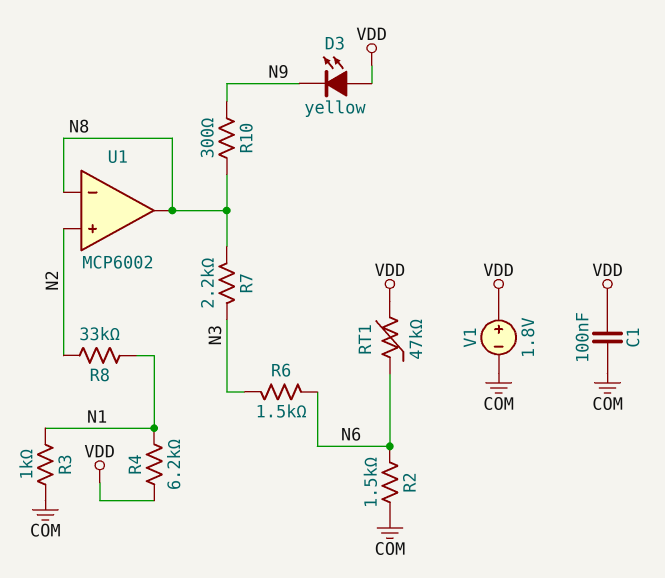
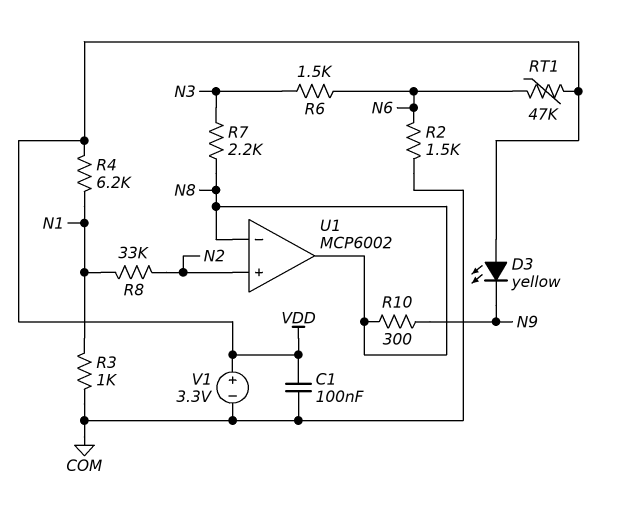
V1: 1.8V (plus VDD, minus COM) -> 3.3V (plus VDD, minus COM)

